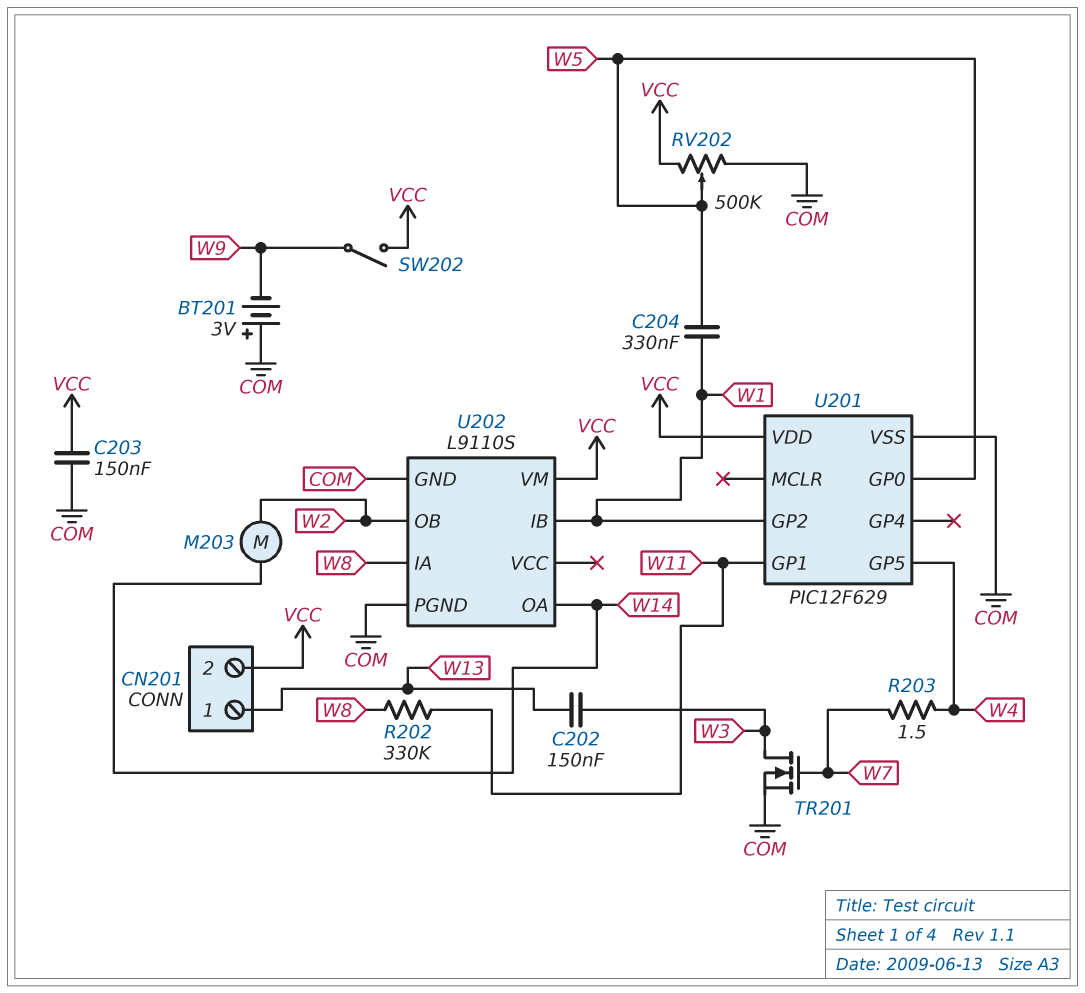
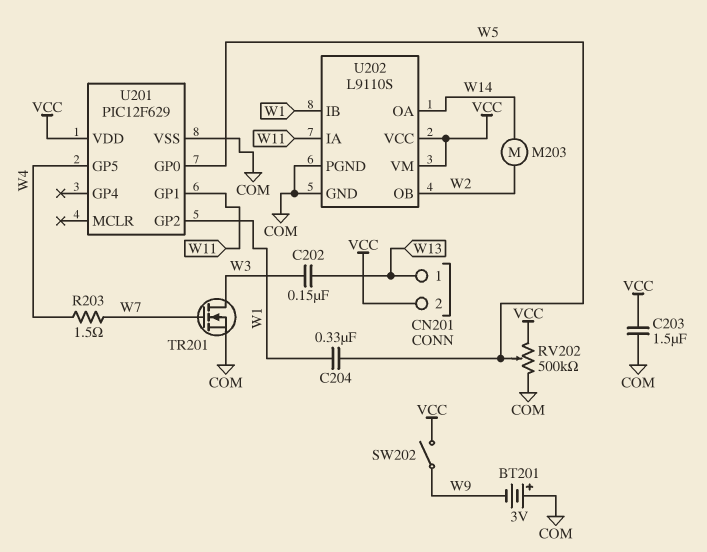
C203: 150nF (COM, VCC) -> 1.5uF (COM, VCC)
R202: 330k (W8, W11) -> none
U202 pin IA: W8 -> W11
U202 pin VCC: none -> VCC

